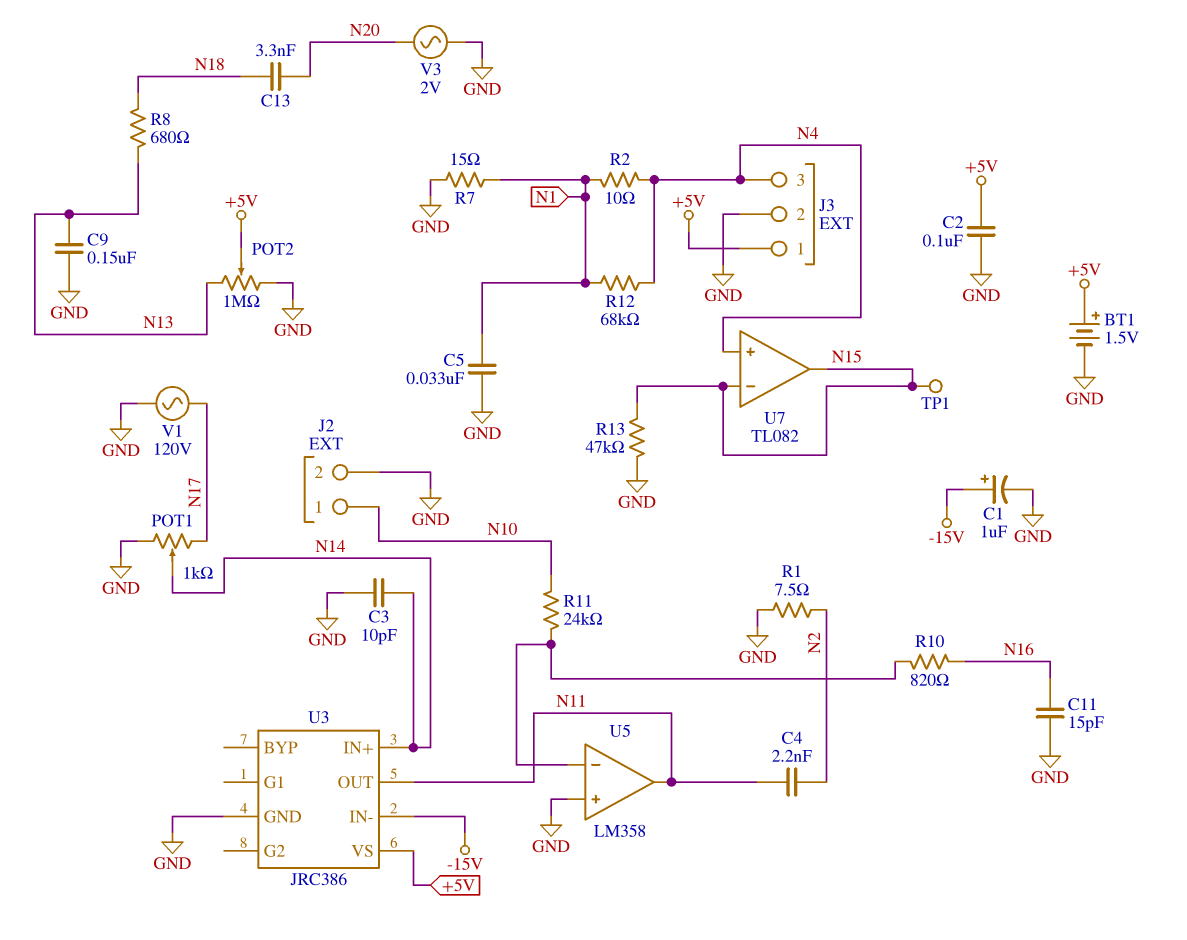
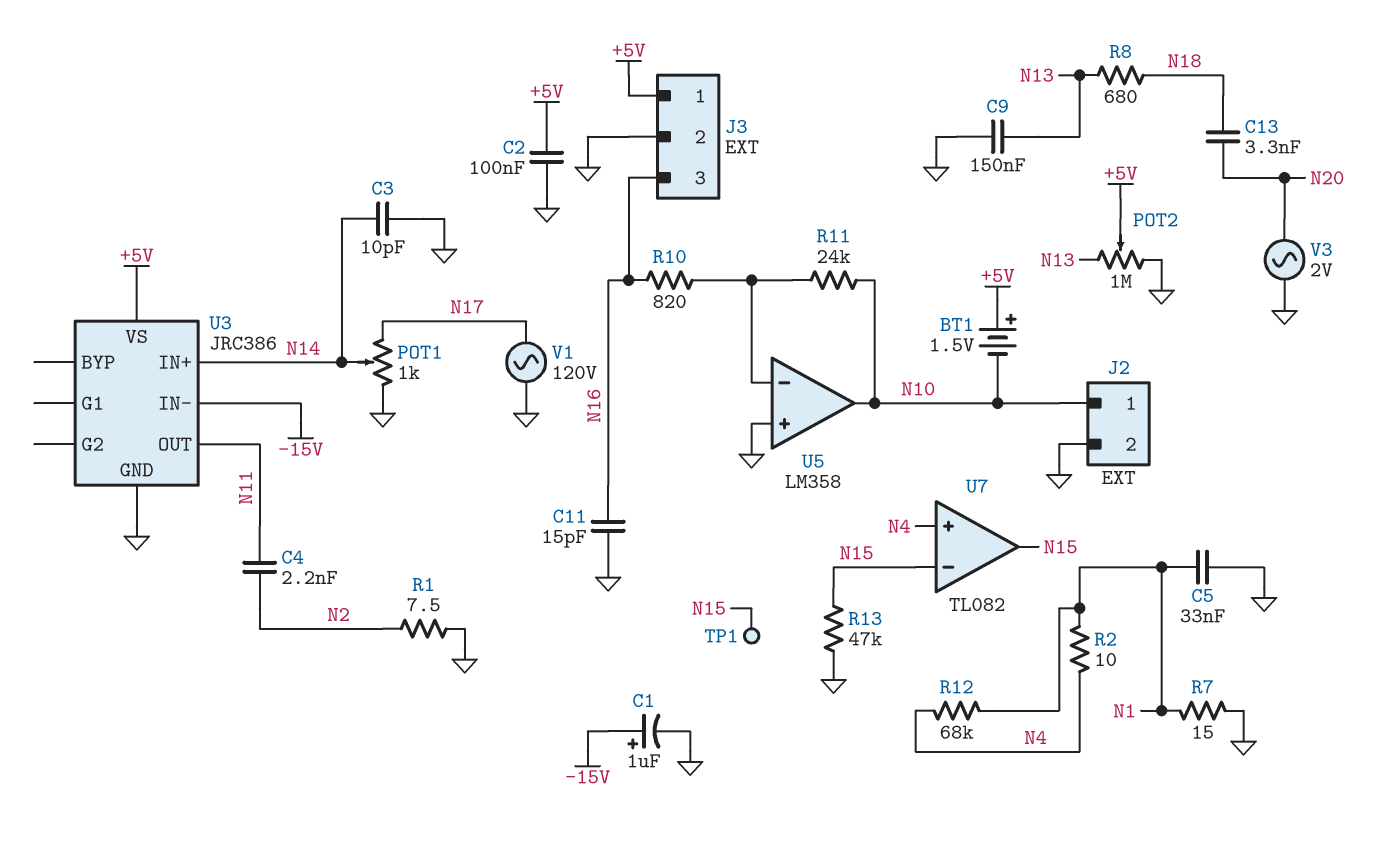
BT1: 1.5V (plus +5V, minus GND) -> 1.5V (plus +5V, minus N10)
J3 pin 3: N4 -> N16
U5 pin out: N11 -> N10

